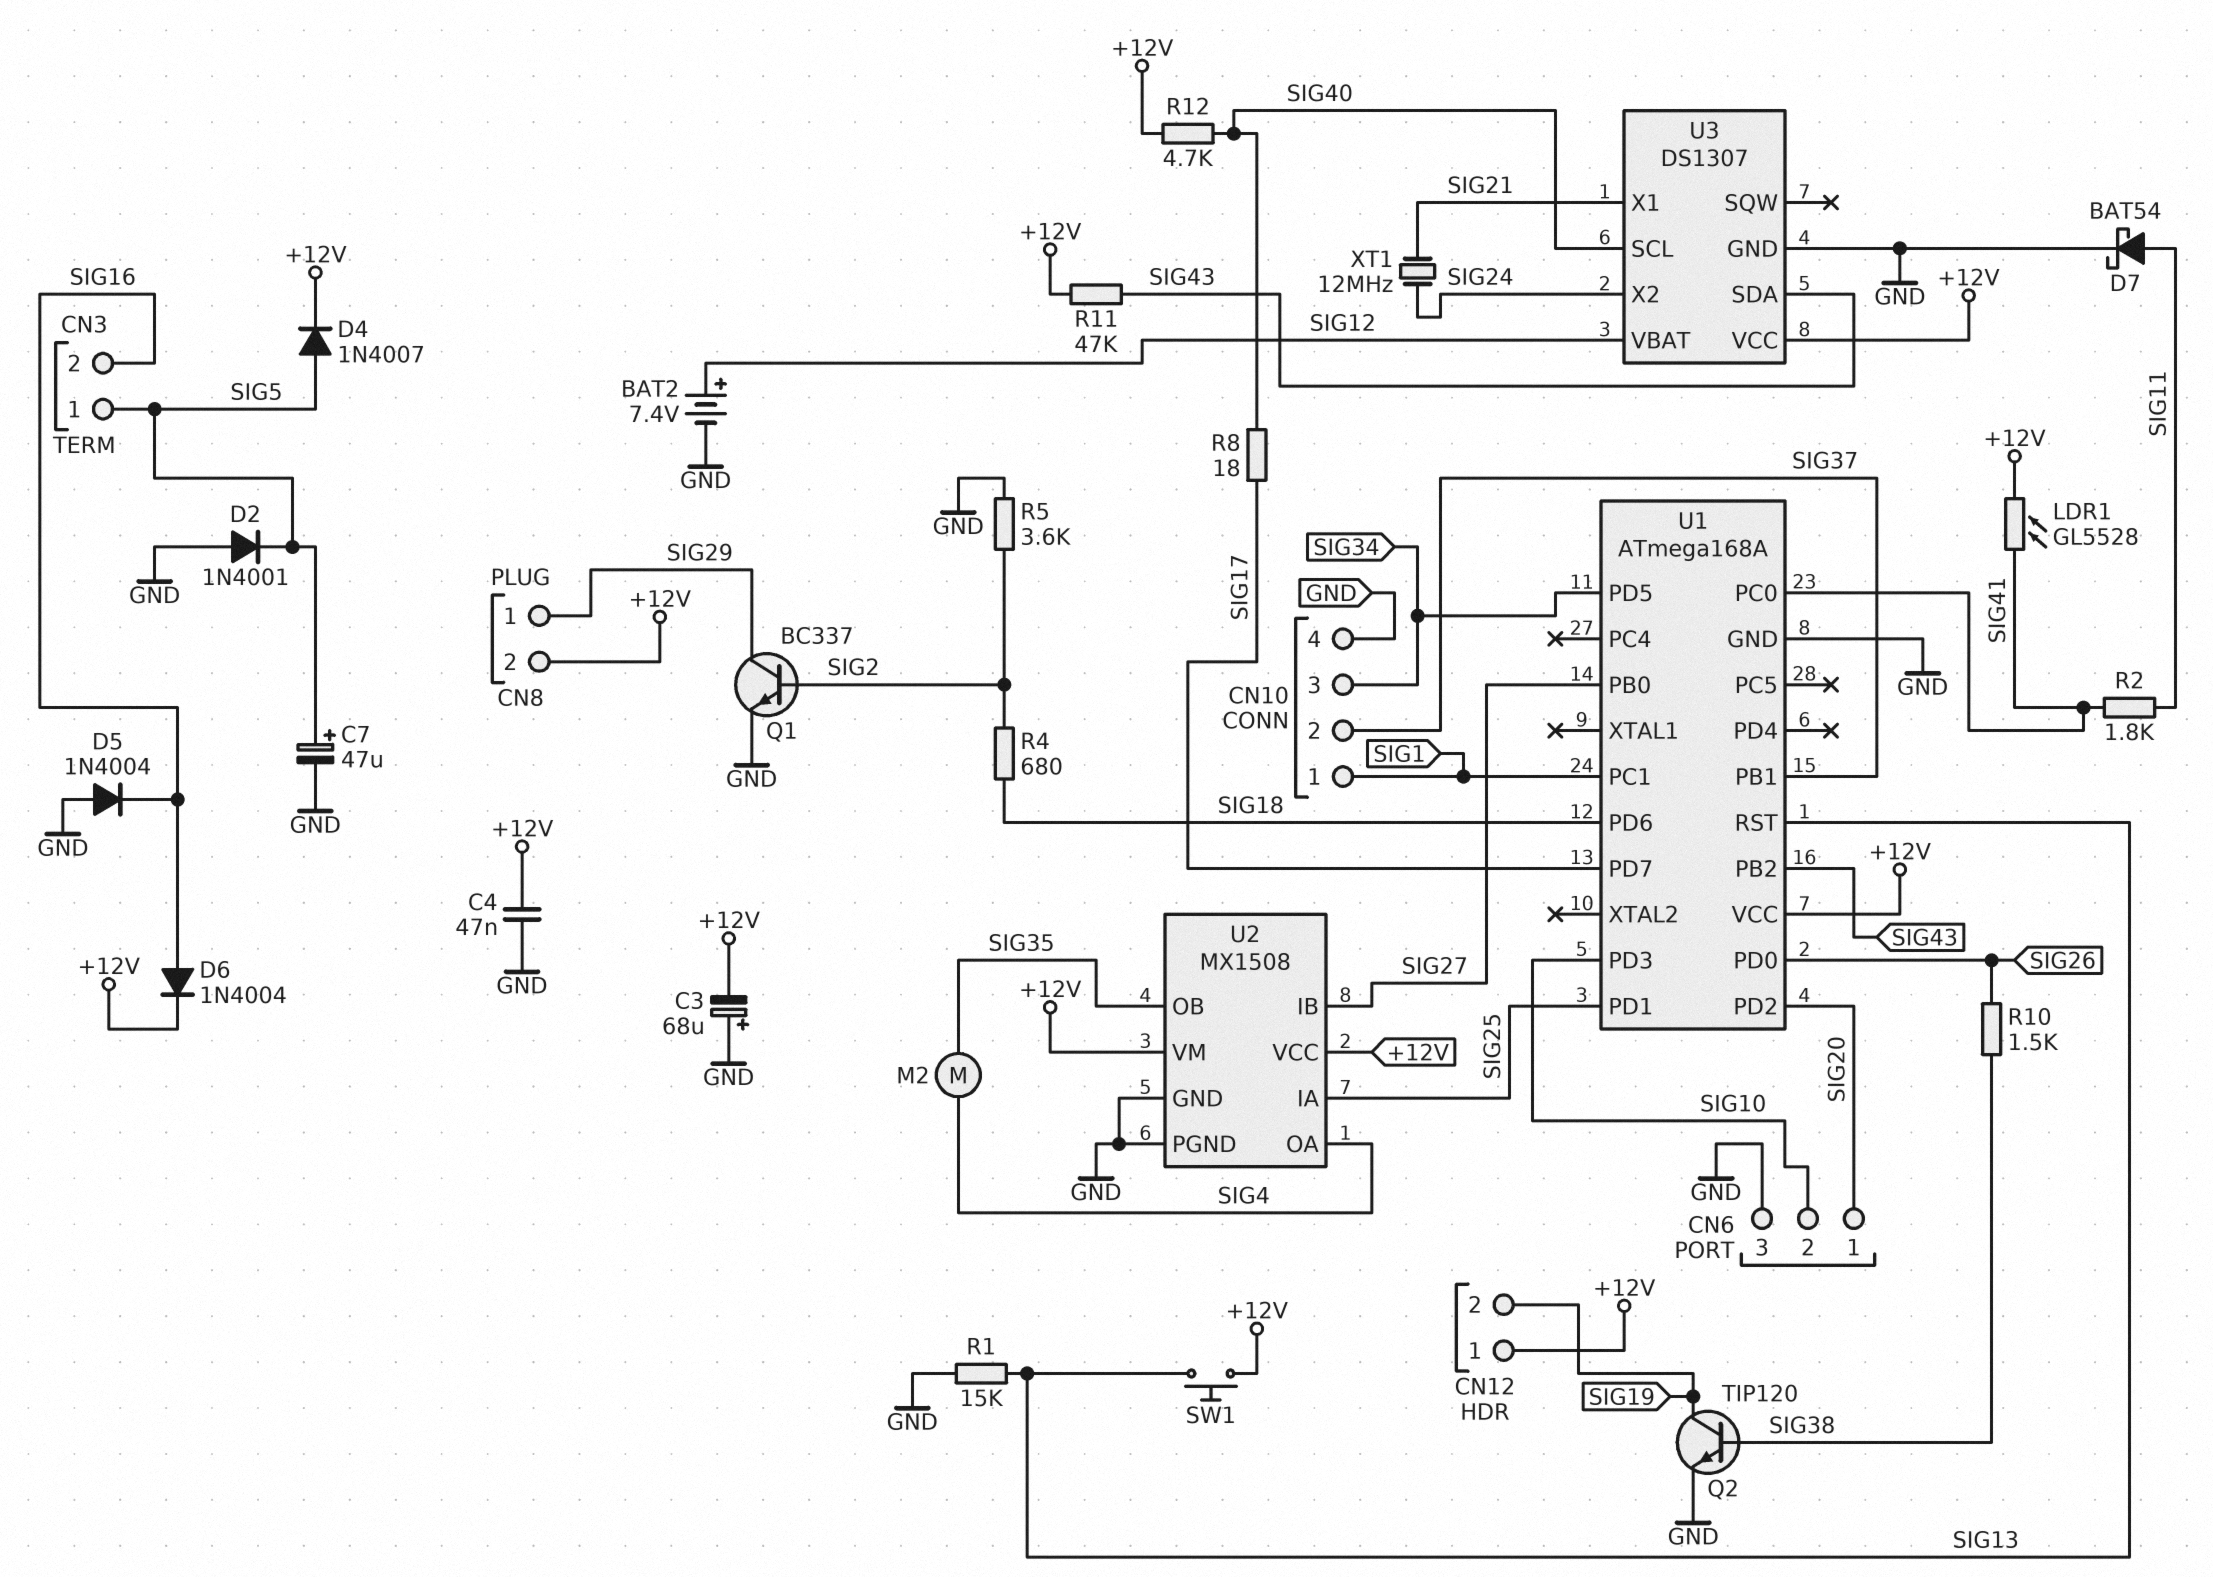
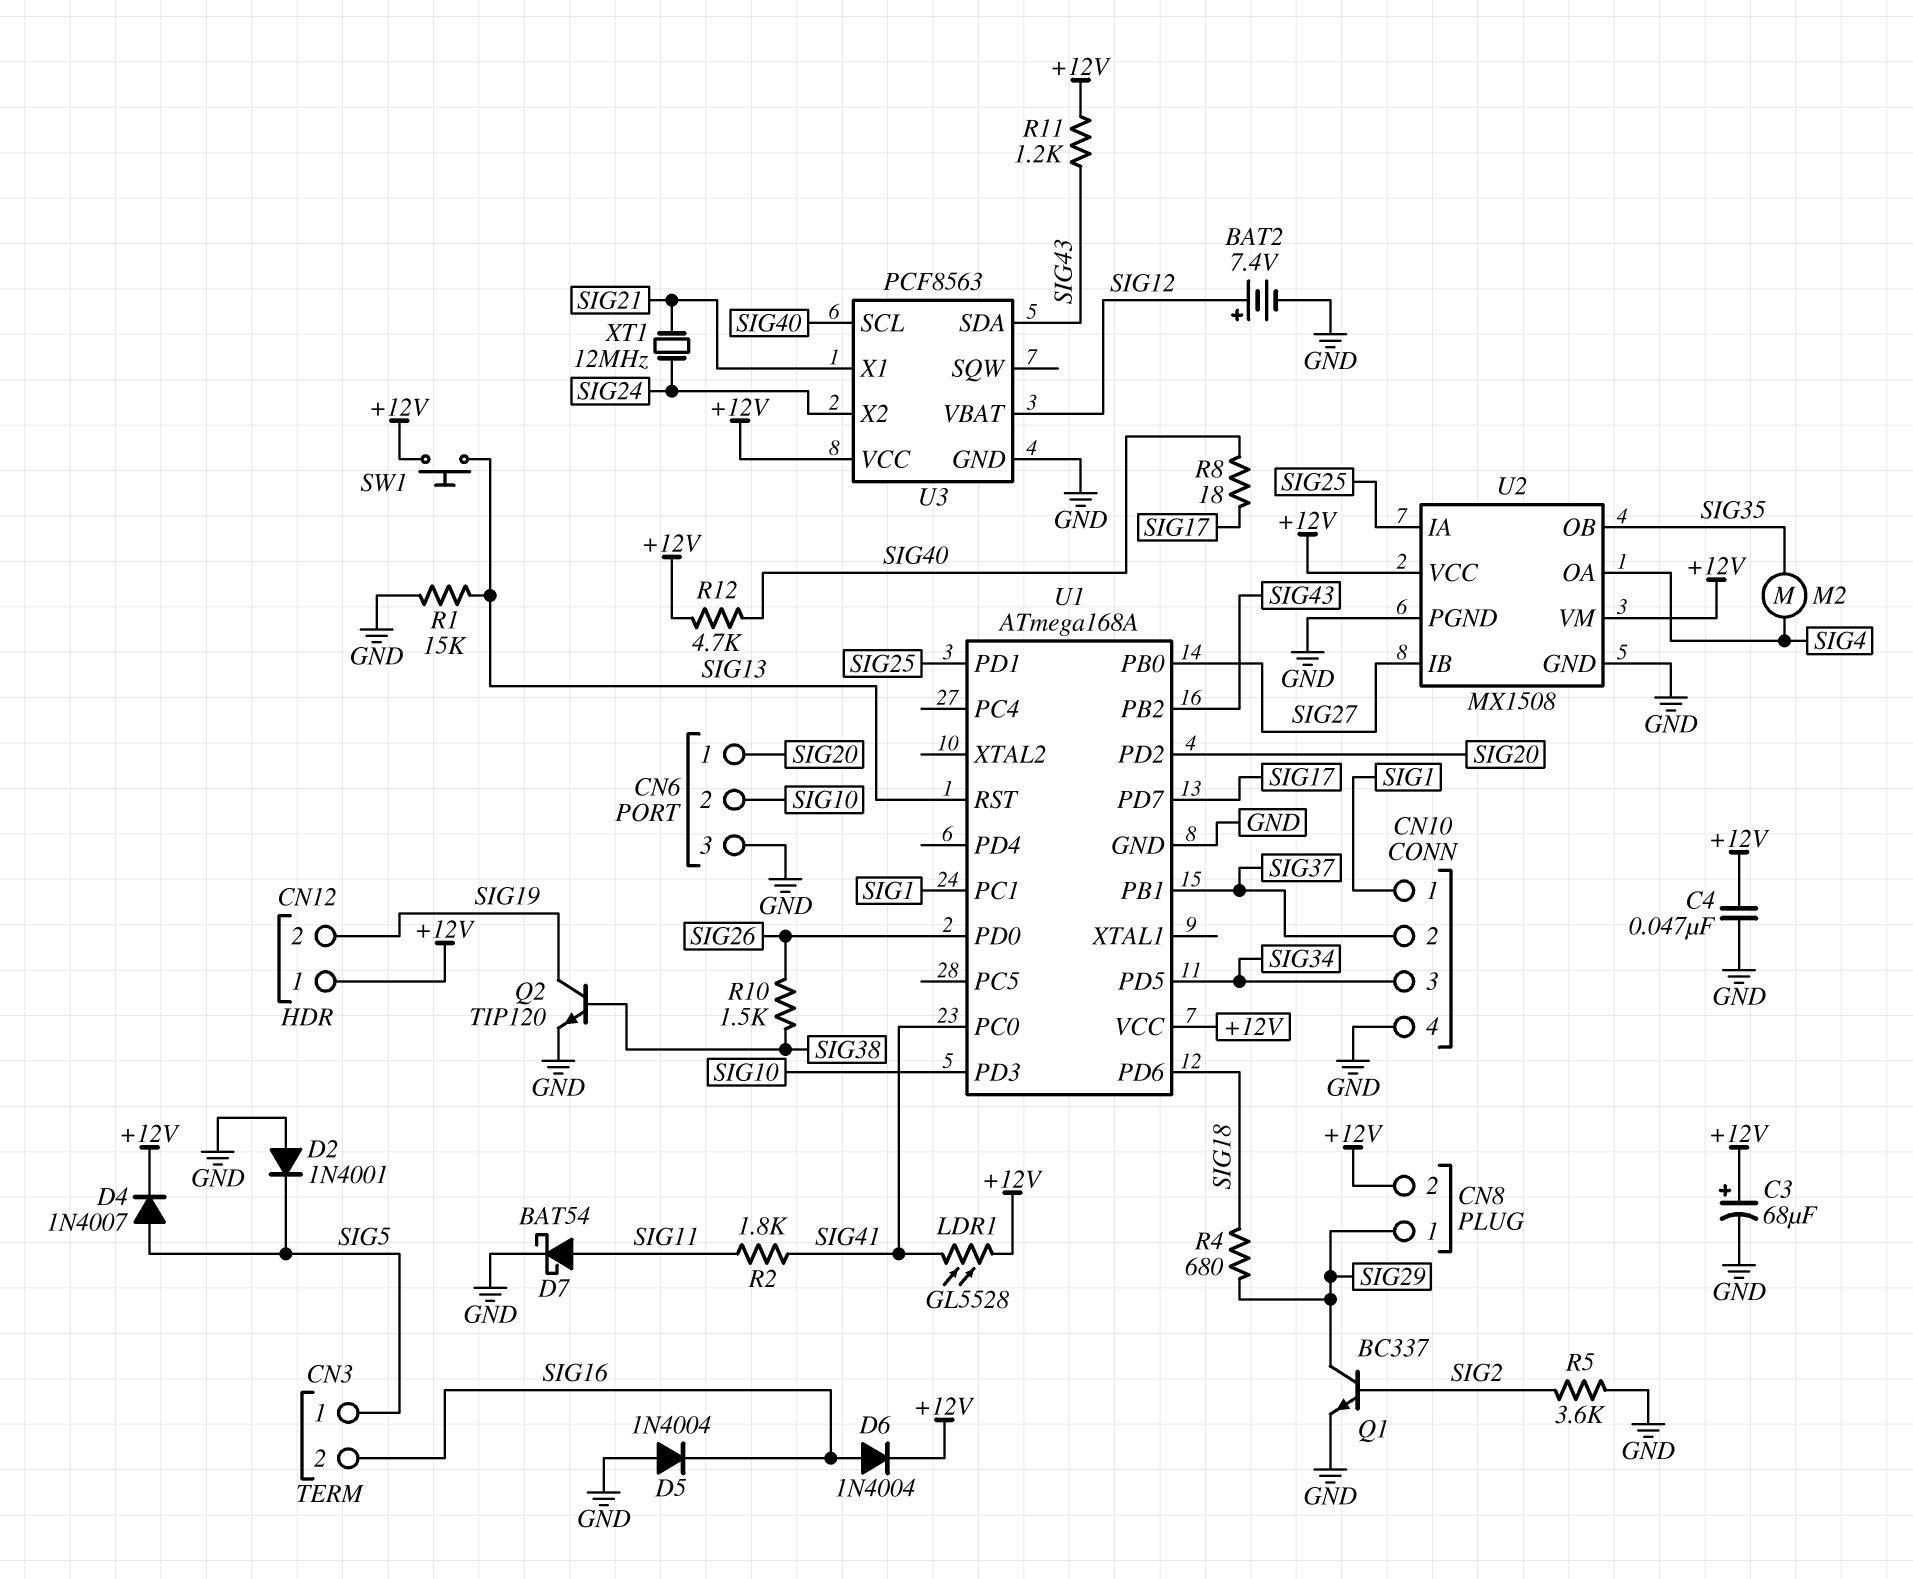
C3: 68uF (plus GND, minus +12V) -> 68uF (plus +12V, minus GND)
C7: 47uF (plus SIG5, minus GND) -> none
R4: 680 (SIG2, SIG18) -> 680 (SIG18, SIG29)
R11: 47k (+12V, SIG43) -> 1.2k (+12V, SIG43)
U3: DS1307 -> PCF8563

